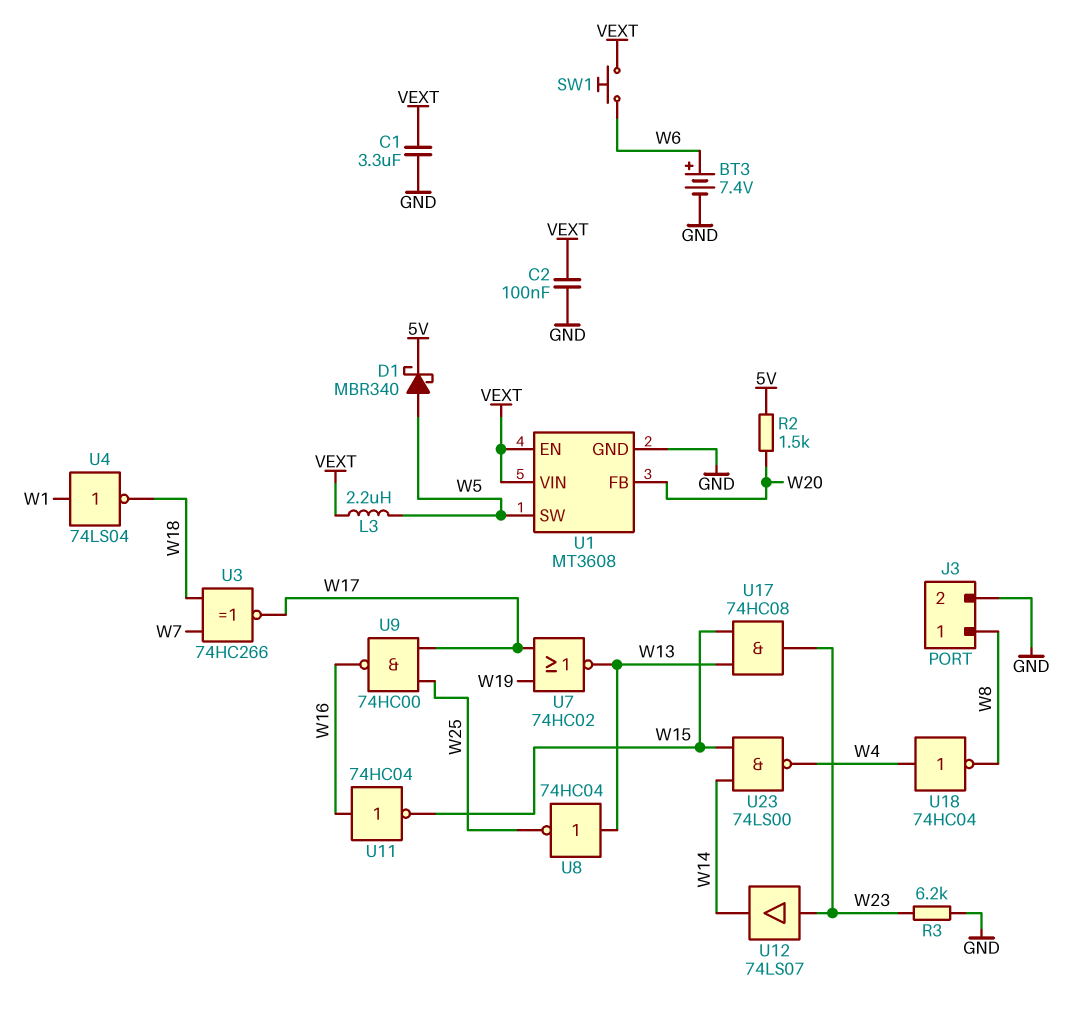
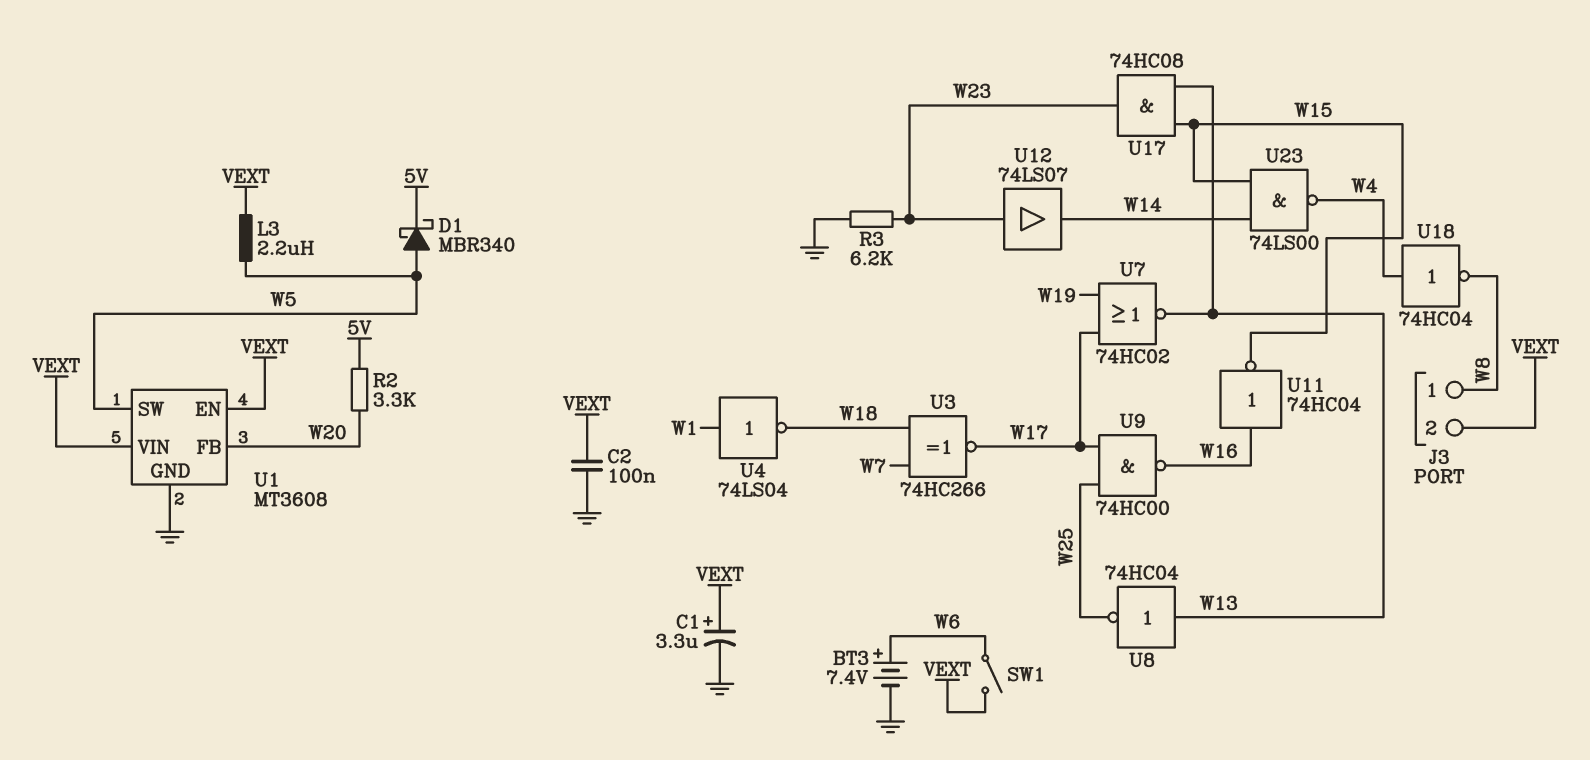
C1: 3.3uF (GND, VEXT) -> 3.3uF (plus VEXT, minus GND)
J3 pin 2: GND -> VEXT
R2: 1.5k (5V, W20) -> 3.3k (5V, W20)
SW1: button (VEXT, W6) -> switch (VEXT, W6)

